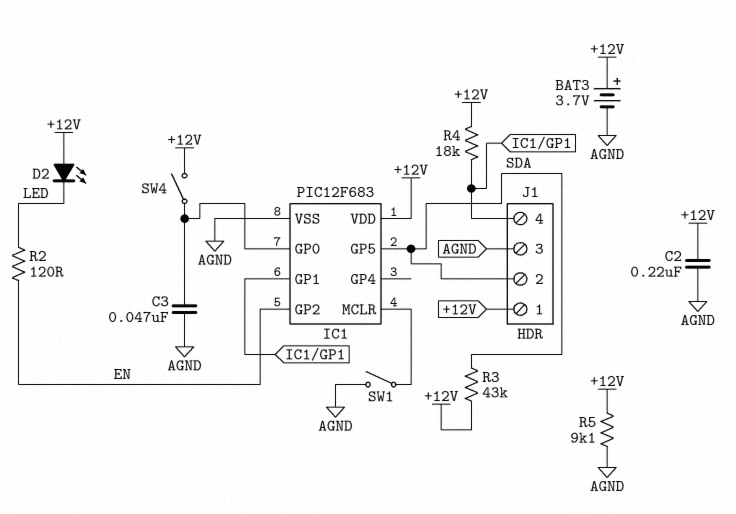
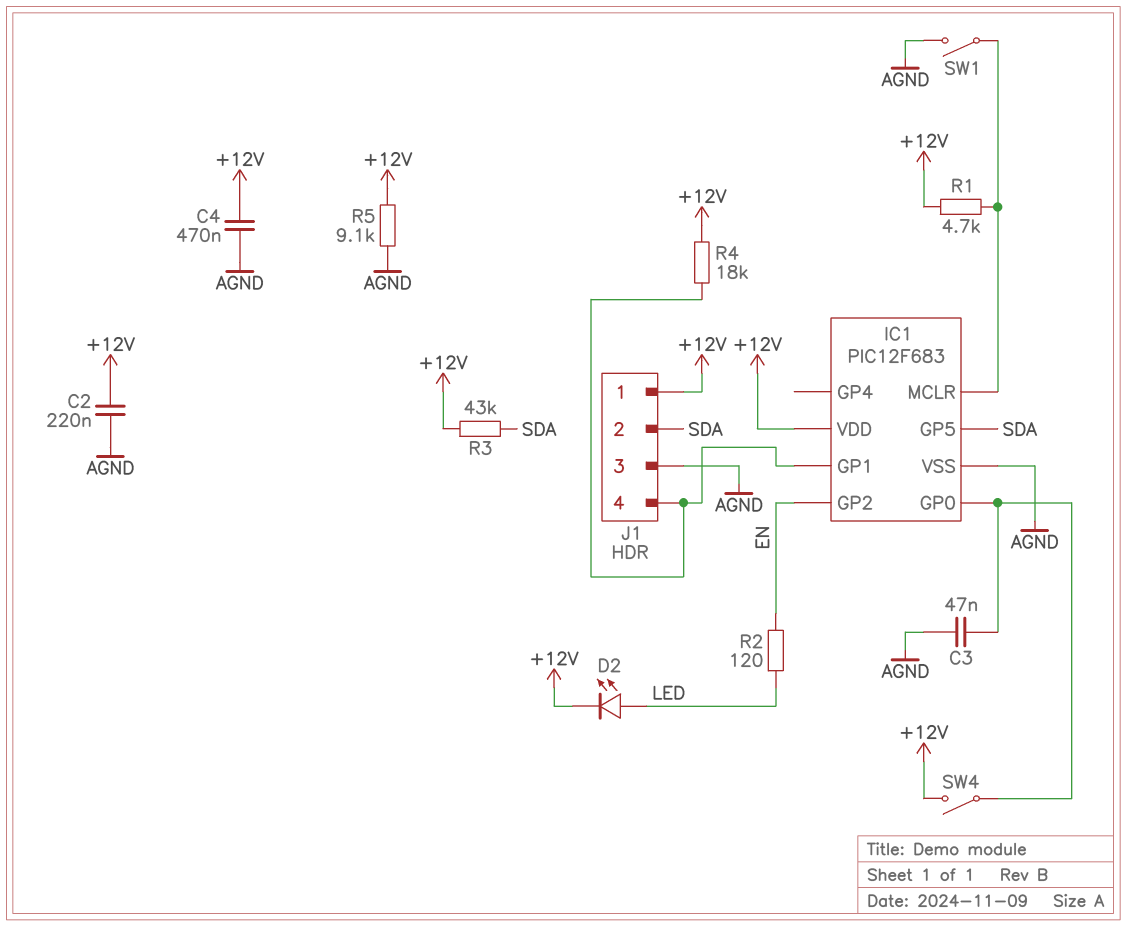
BAT3: 3.7V (plus +12V, minus AGND) -> none
C4: none -> 470nF (+12V, AGND)
D2: LED (A +12V, K LED) -> LED (A LED, K +12V)
R1: none -> 4.7k (+12V, IC1/MCLR)

